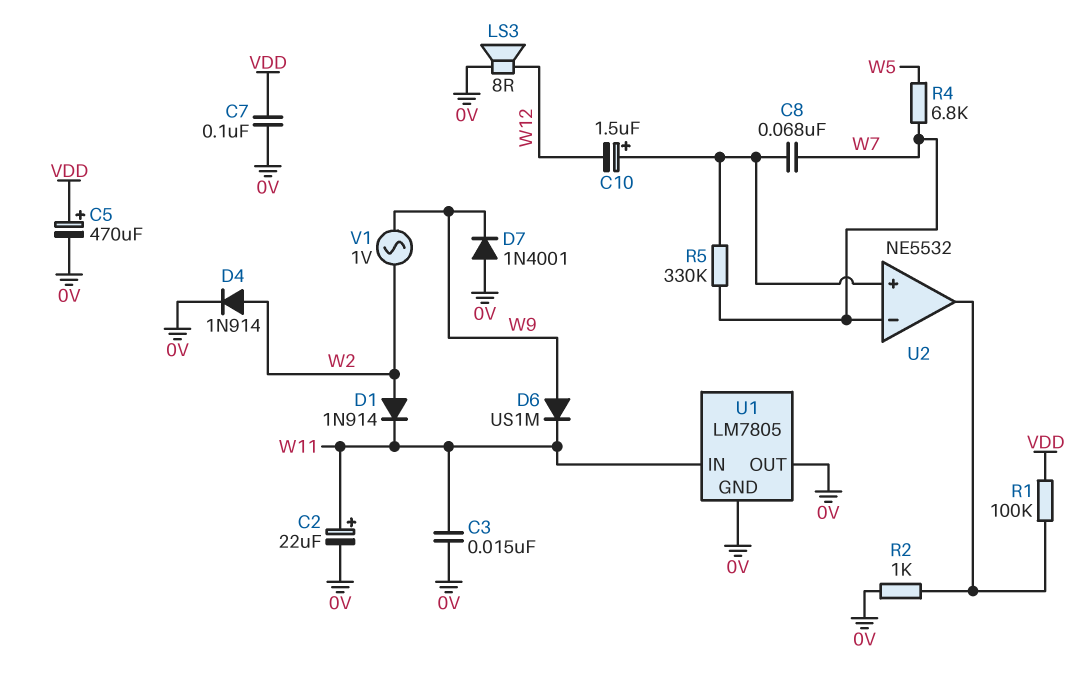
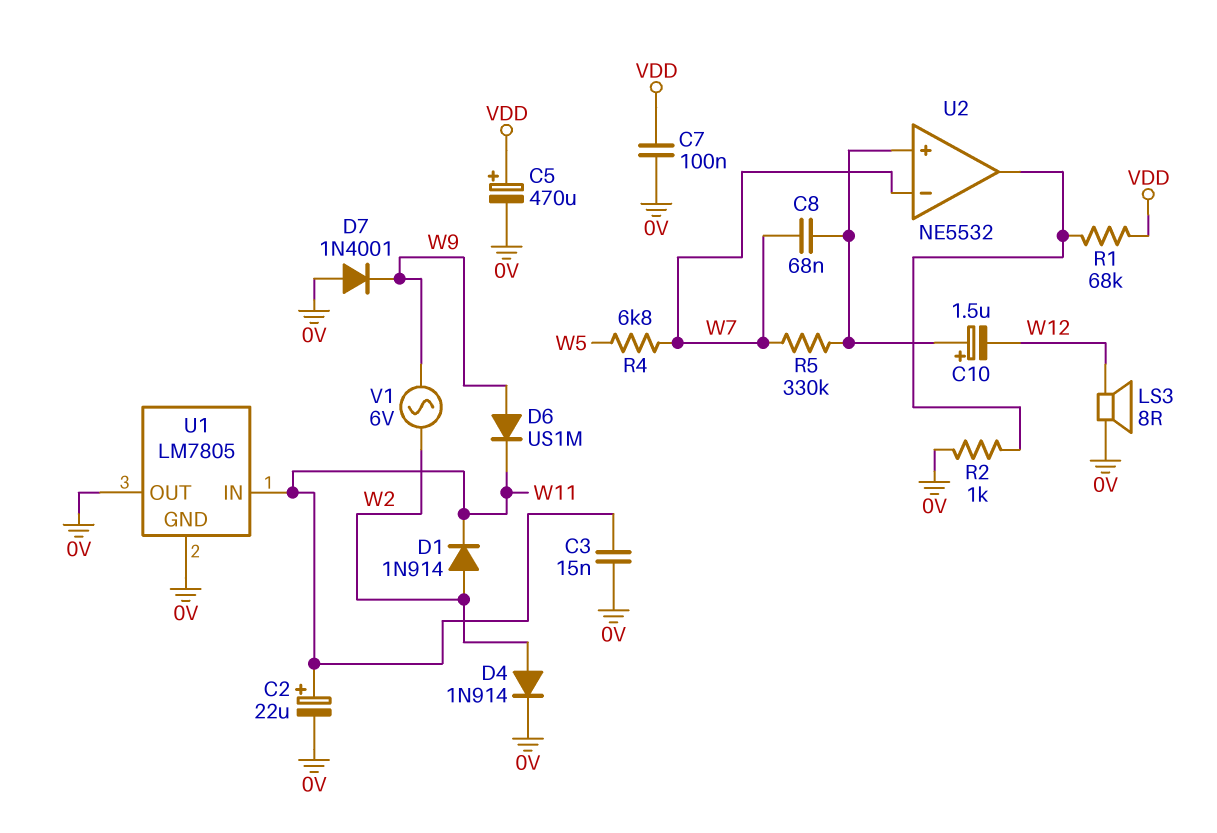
R1: 100k (U2/out, VDD) -> 68k (U2/out, VDD)
V1: AC 1V (W2, W9) -> AC 6V (W2, W9)

